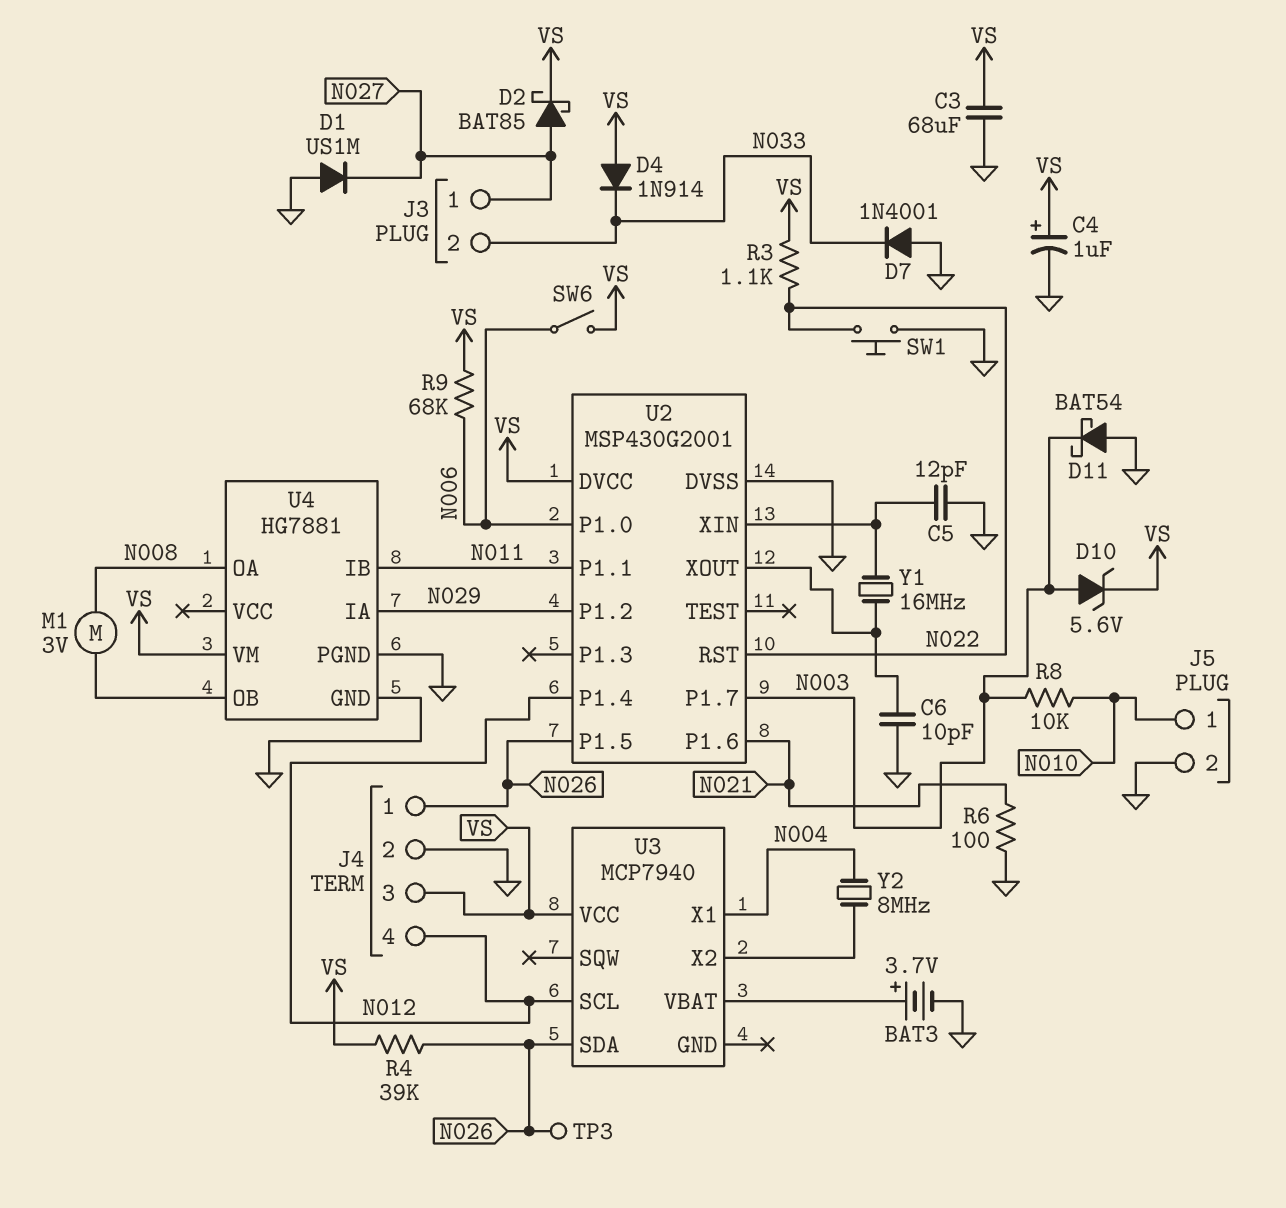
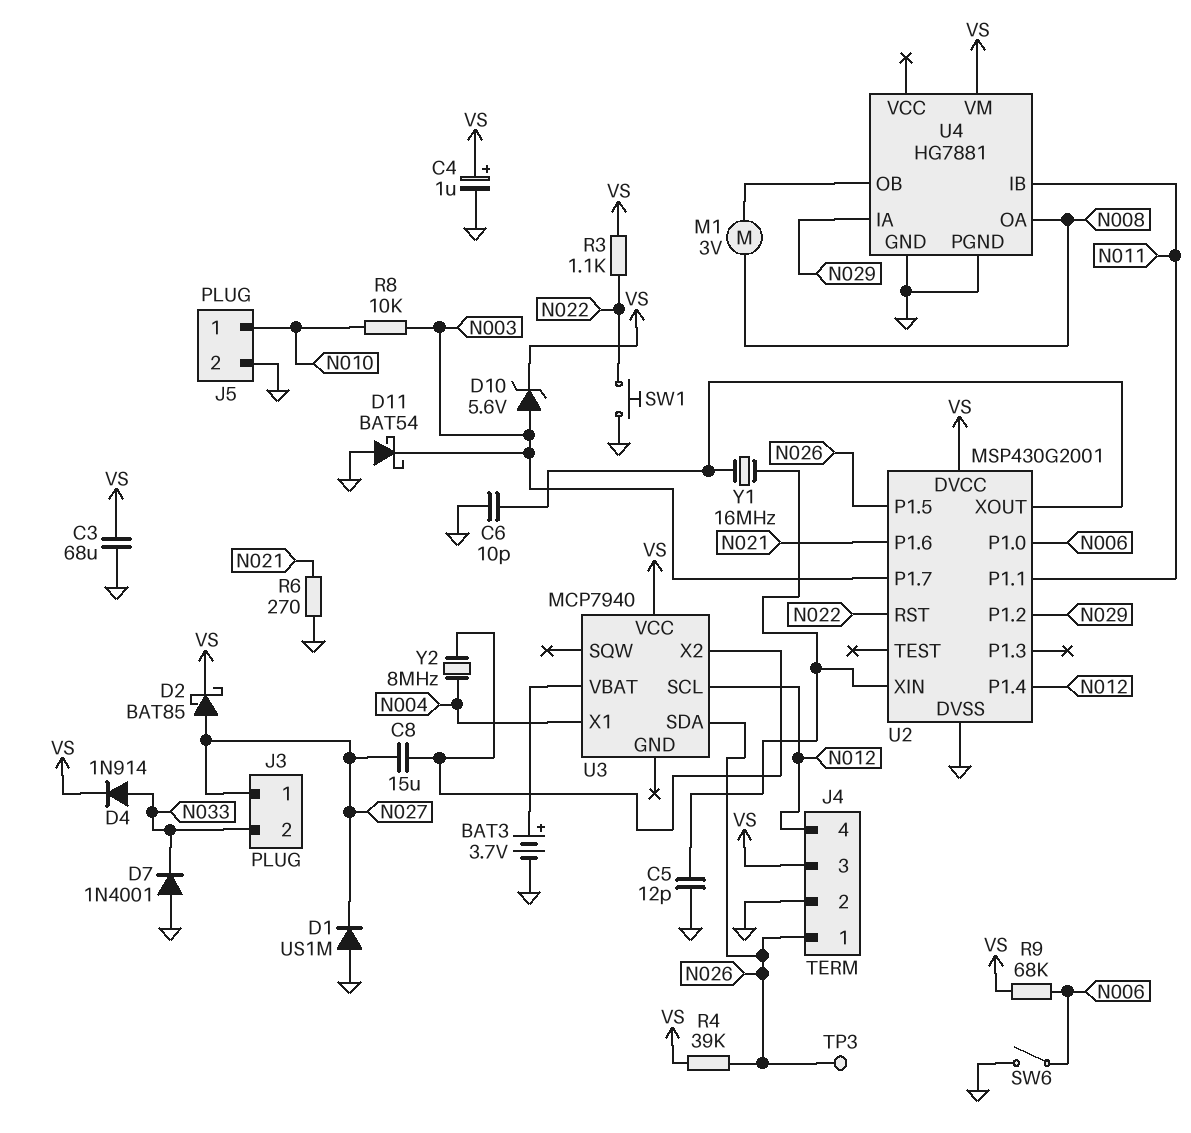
C8: none -> 15uF (N027, U3/X2)
D4: diode 1N914 (A VS, K N033) -> diode 1N914 (A N033, K VS)
R6: 100 (GND, N021) -> 270 (GND, N021)
SW6: switch (N006, VS) -> switch (GND, N006)

